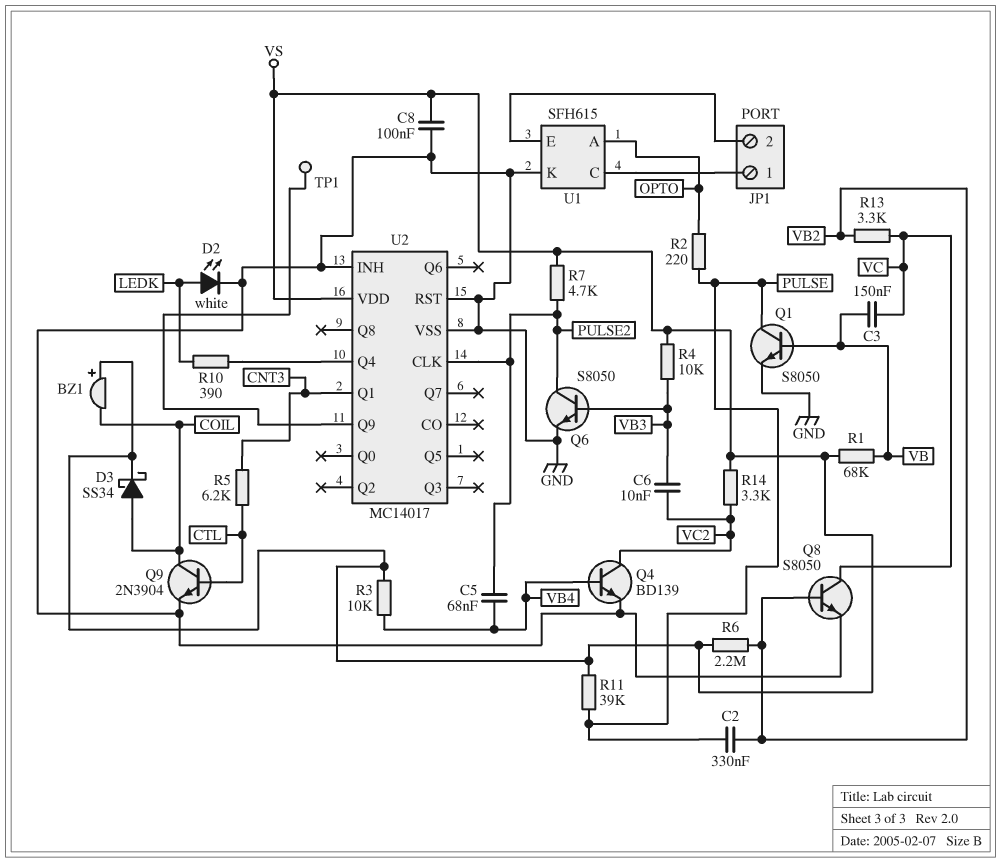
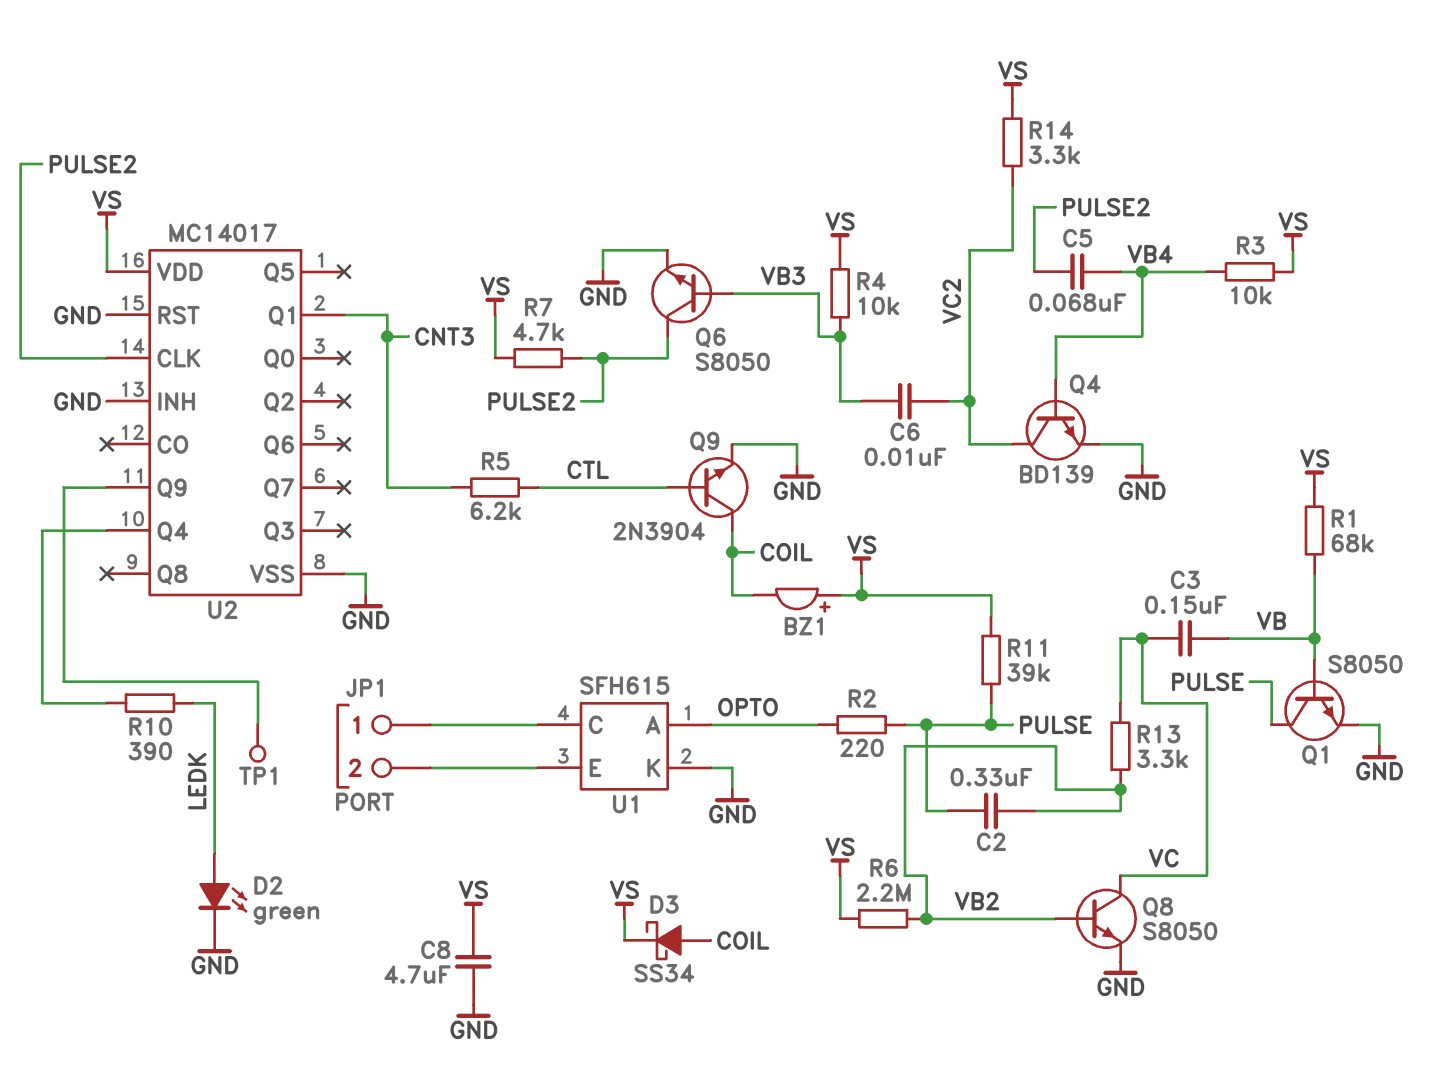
C8: 100nF (GND, VS) -> 4.7uF (GND, VS)
D2: LED white (A LEDK, K GND) -> LED green (A LEDK, K GND)

